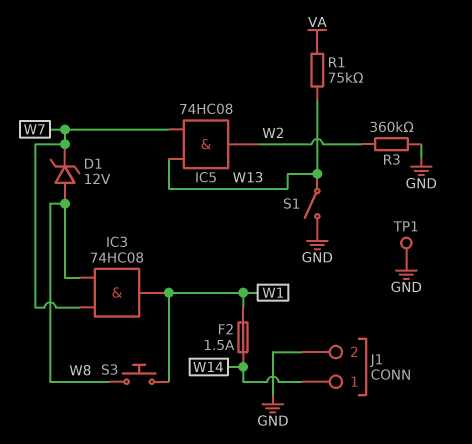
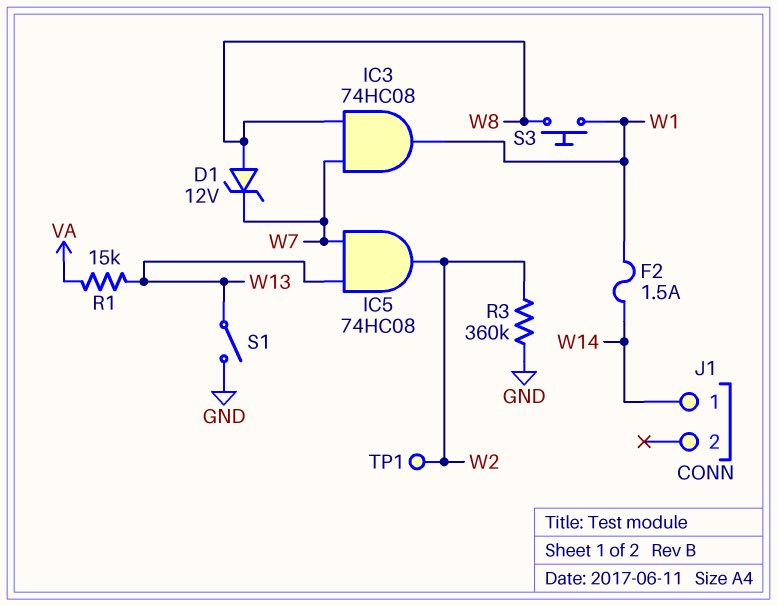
J1 pin 2: GND -> none
R1: 75k (VA, W13) -> 15k (VA, W13)
TP1: test point (GND) -> test point (W2)

